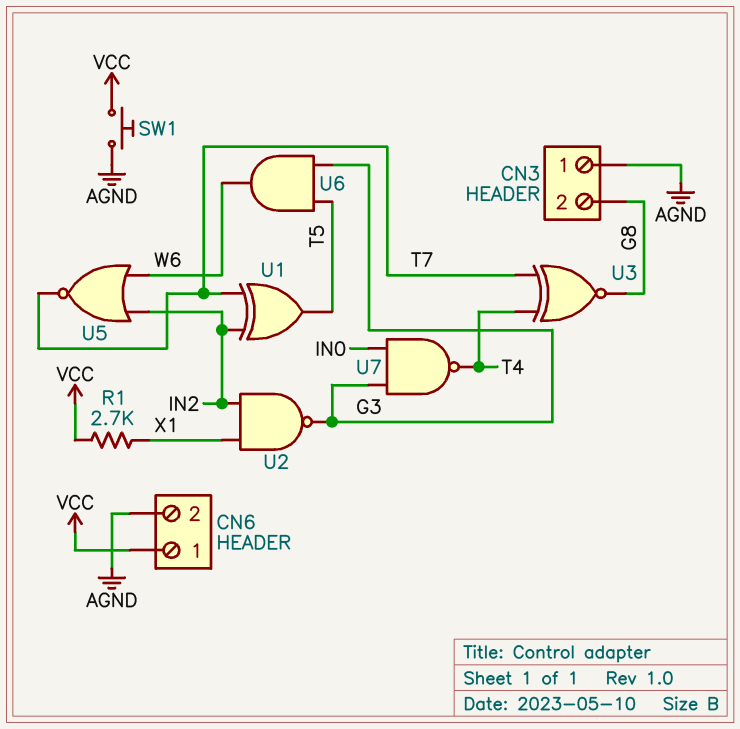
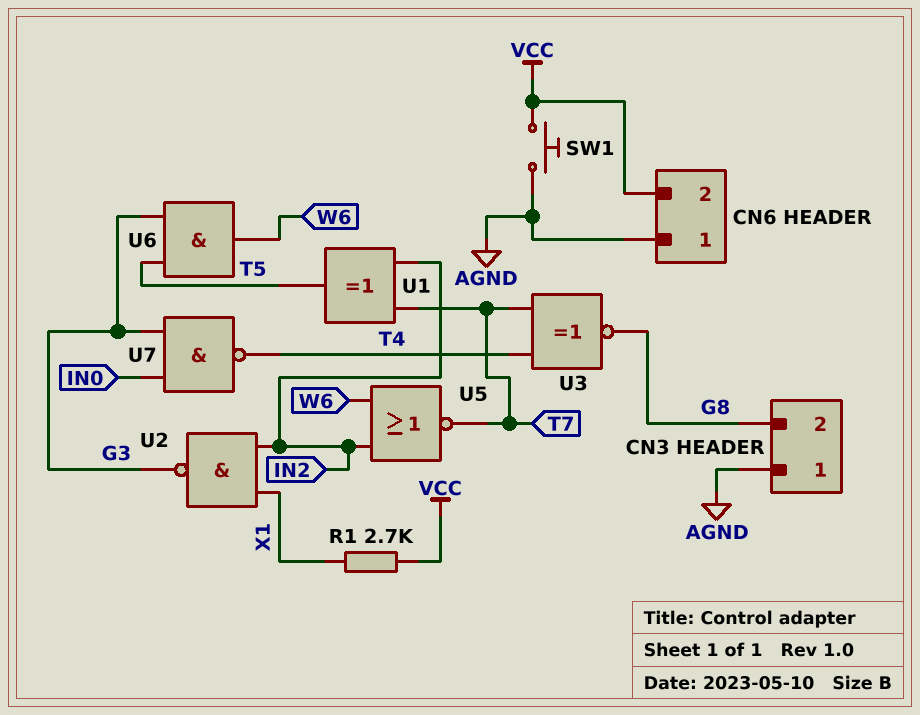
CN6 pin 1: VCC -> AGND
CN6 pin 2: AGND -> VCC

